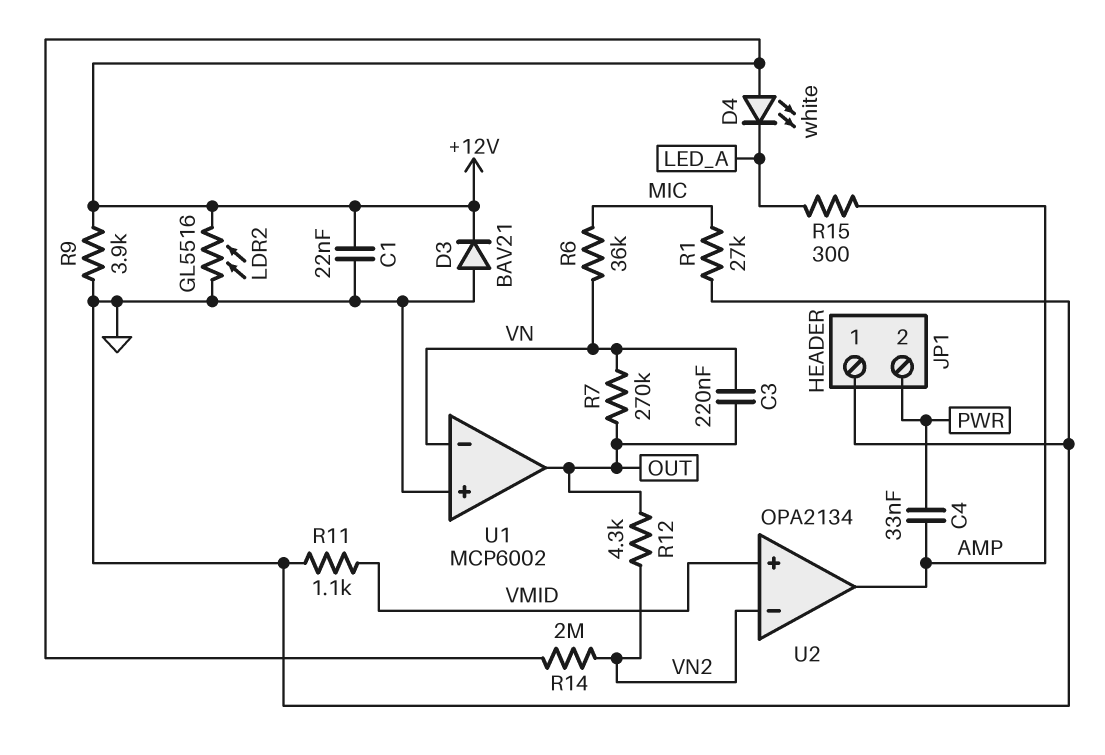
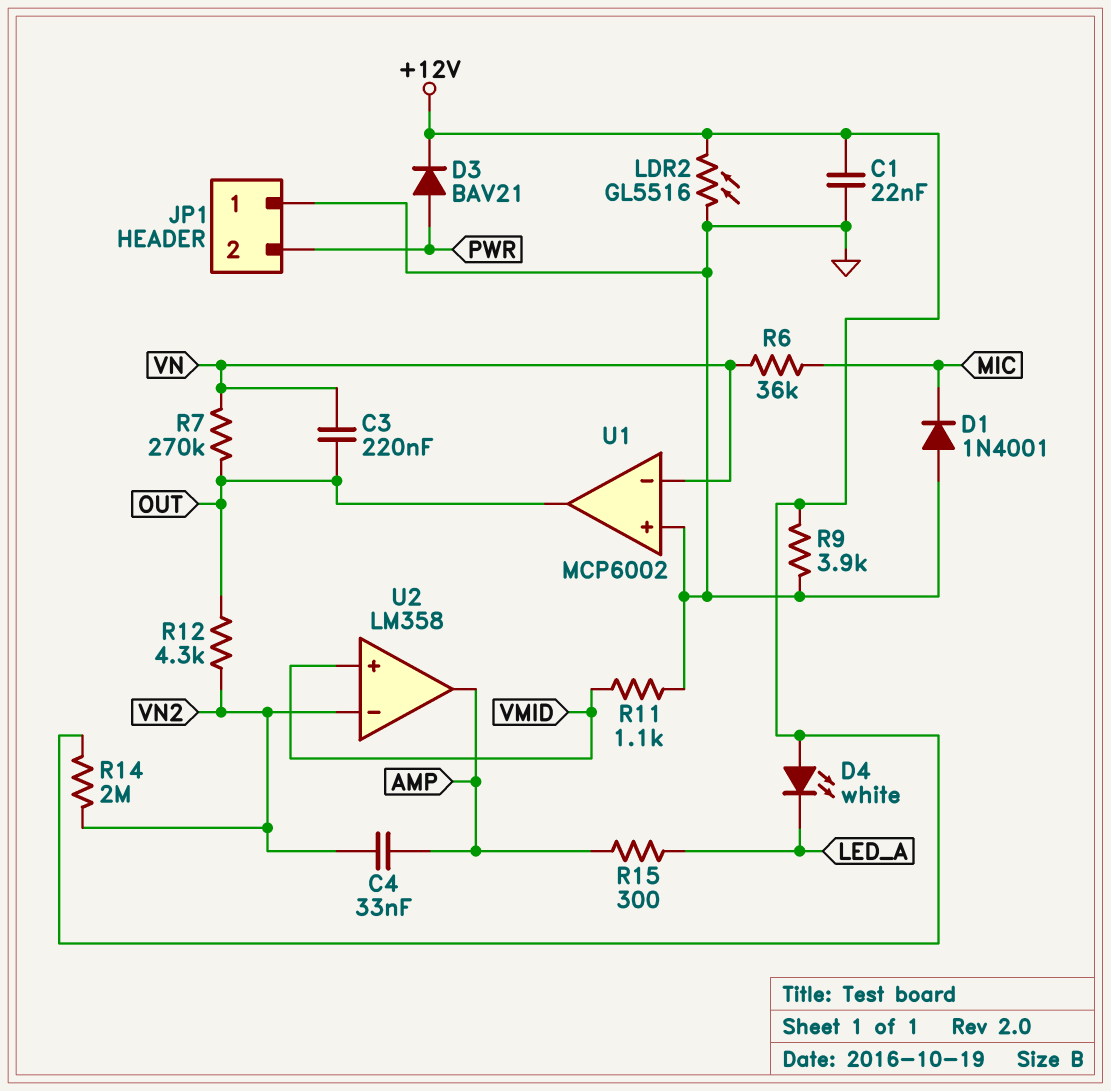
C4: 33nF (AMP, PWR) -> 33nF (AMP, VN2)
D1: none -> diode 1N4001 (A GND, K MIC)
D3: diode BAV21 (A GND, K +12V) -> diode BAV21 (A PWR, K +12V)
R1: 27k (GND, MIC) -> none
U2: OPA2134 -> LM358

